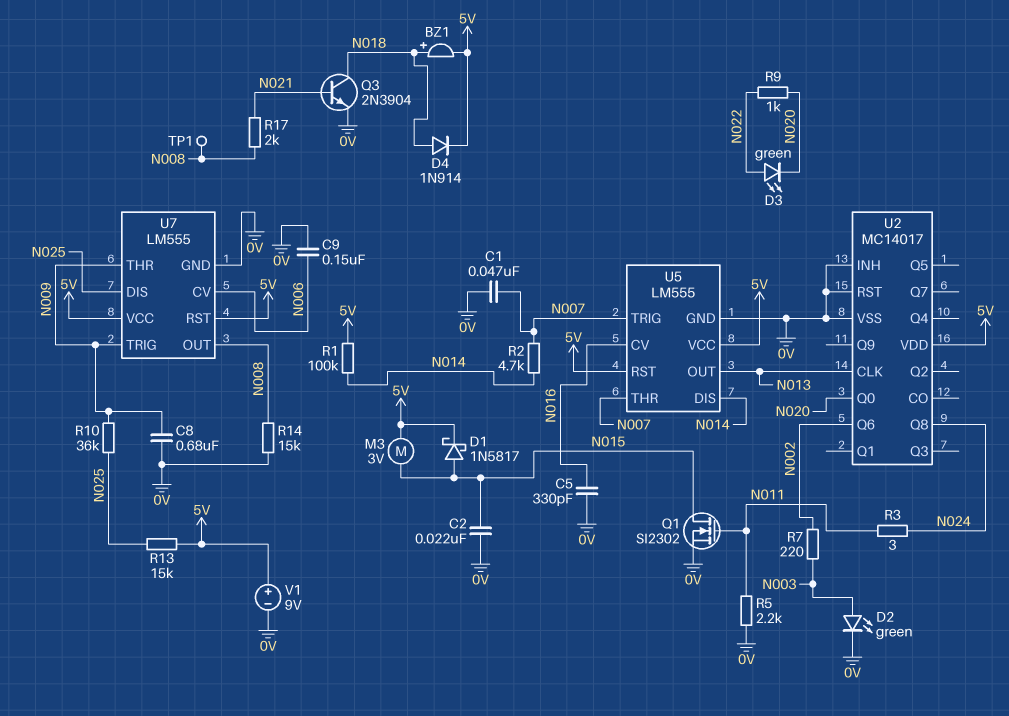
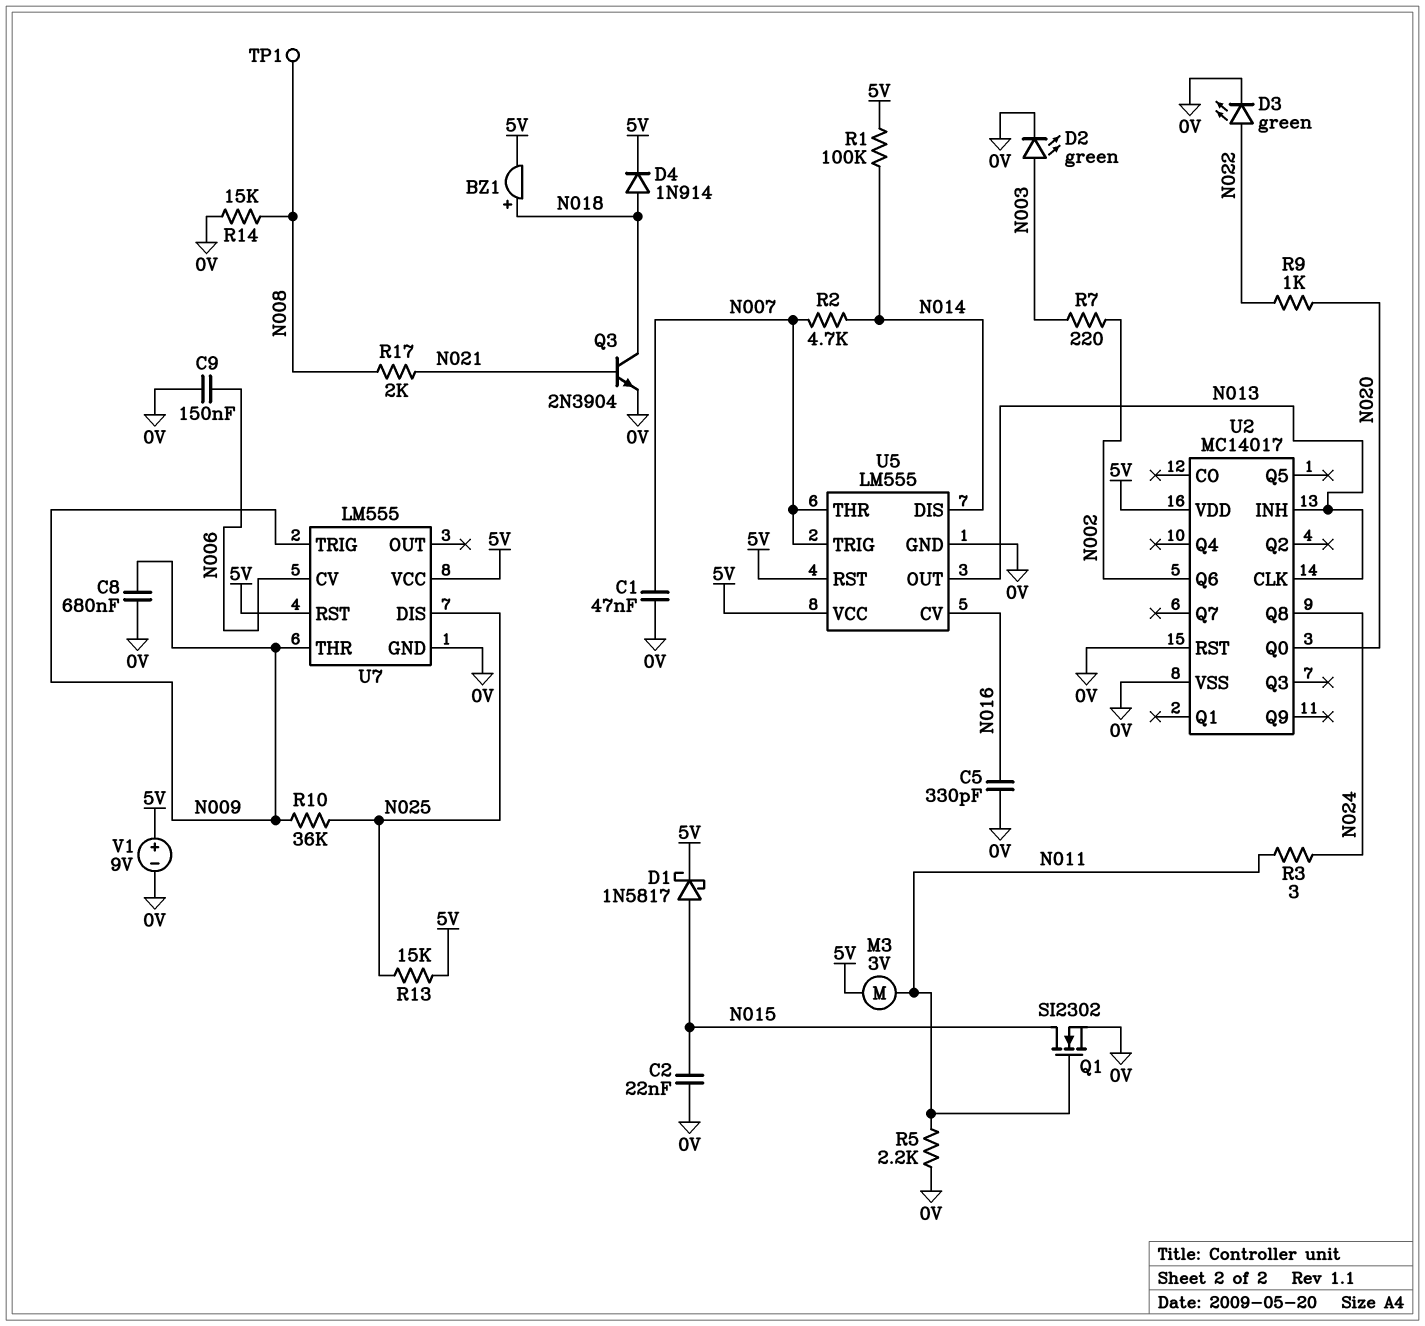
D3: LED green (A N022, K N020) -> LED green (A N022, K 0V)
M3: motor 3V (5V, N015) -> motor 3V (5V, N011)
U2 pin INH: 0V -> N013
U7 pin OUT: N008 -> none

